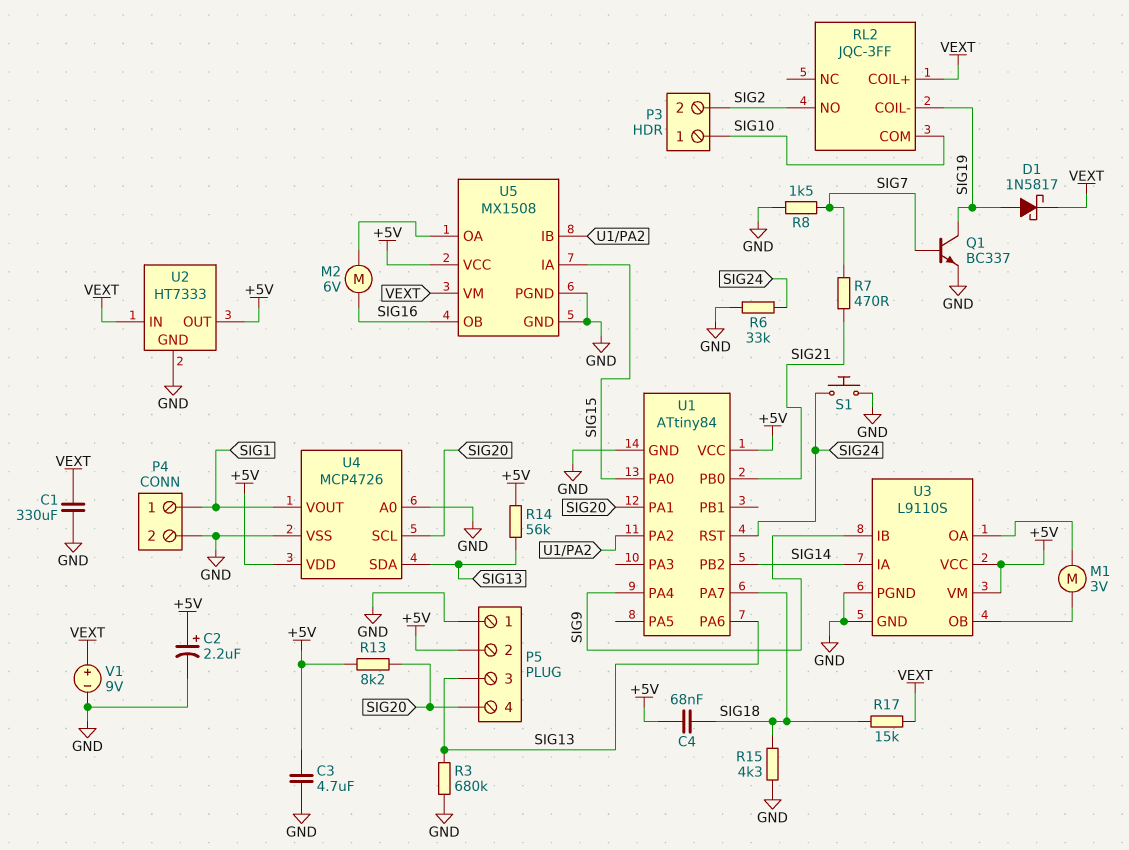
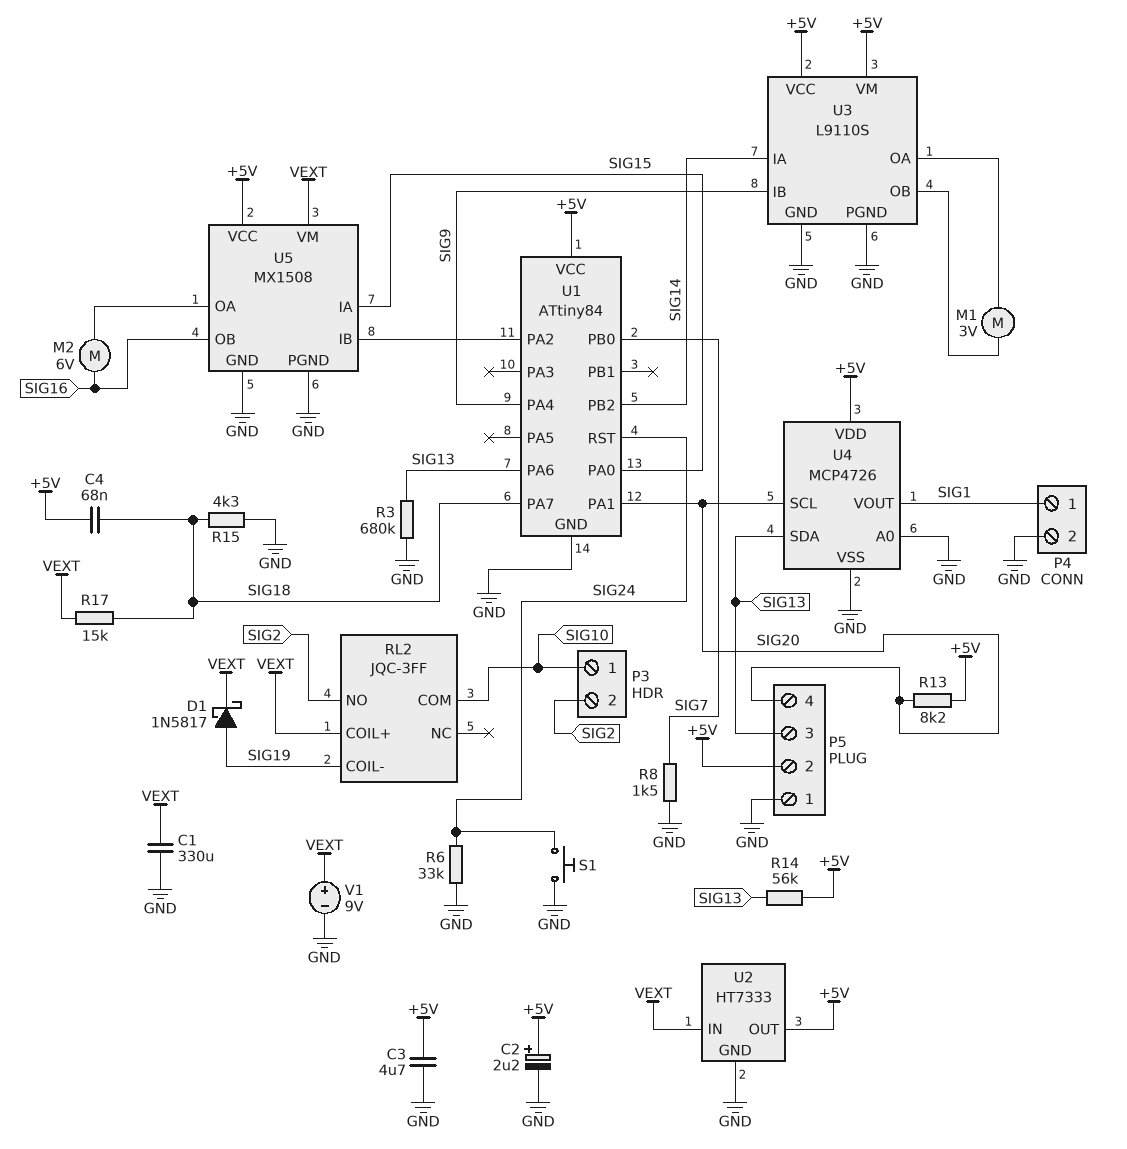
Q1: NPN BC337 (B SIG7, C SIG19, E GND) -> none
R7: 470 (SIG7, SIG21) -> none
U1 pin PB0: SIG21 -> SIG7

